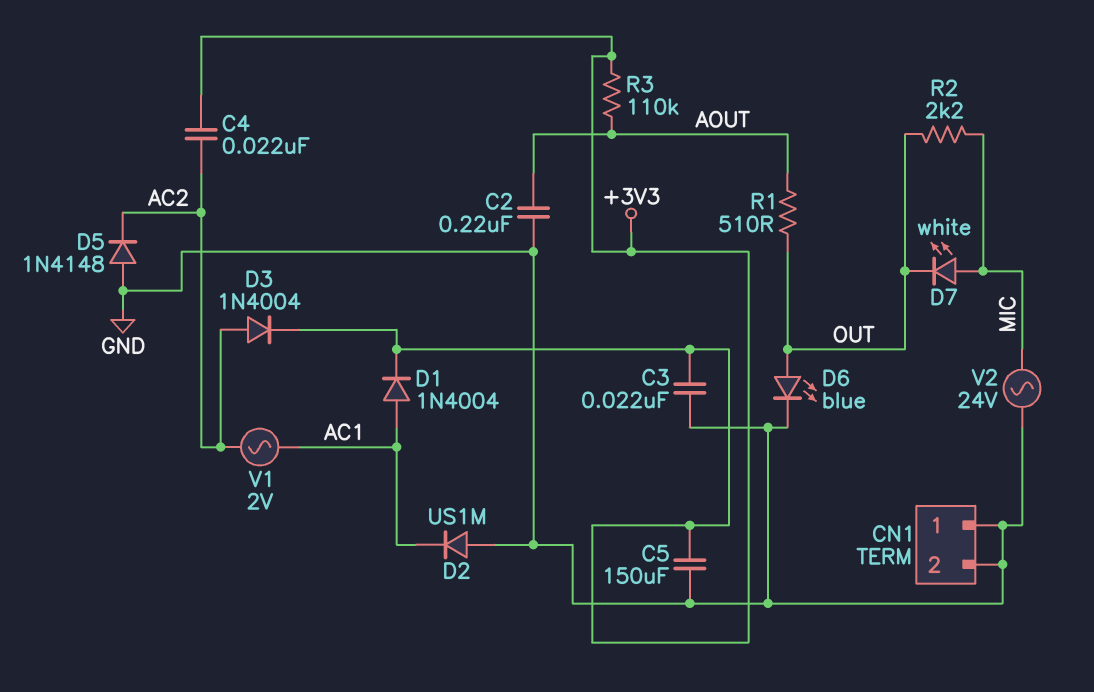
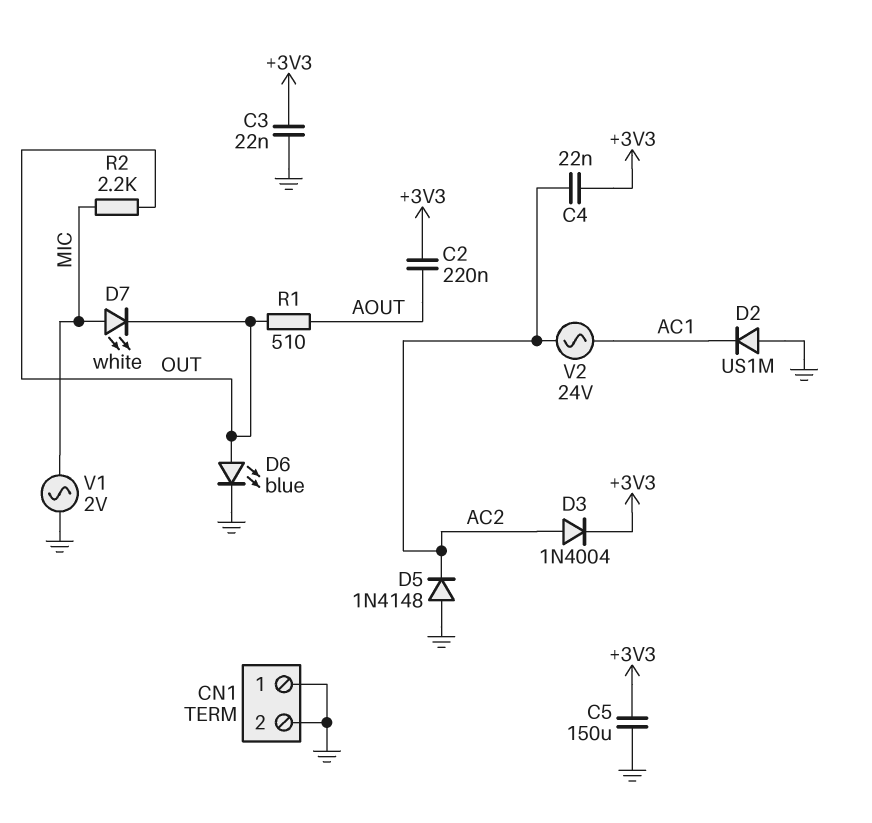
C2: 220nF (AOUT, GND) -> 220nF (+3V3, AOUT)
D1: diode 1N4004 (A AC1, K +3V3) -> none
R3: 110k (+3V3, AOUT) -> none
V1: AC 2V (AC1, AC2) -> AC 2V (GND, MIC)
V2: AC 24V (GND, MIC) -> AC 24V (AC1, AC2)

